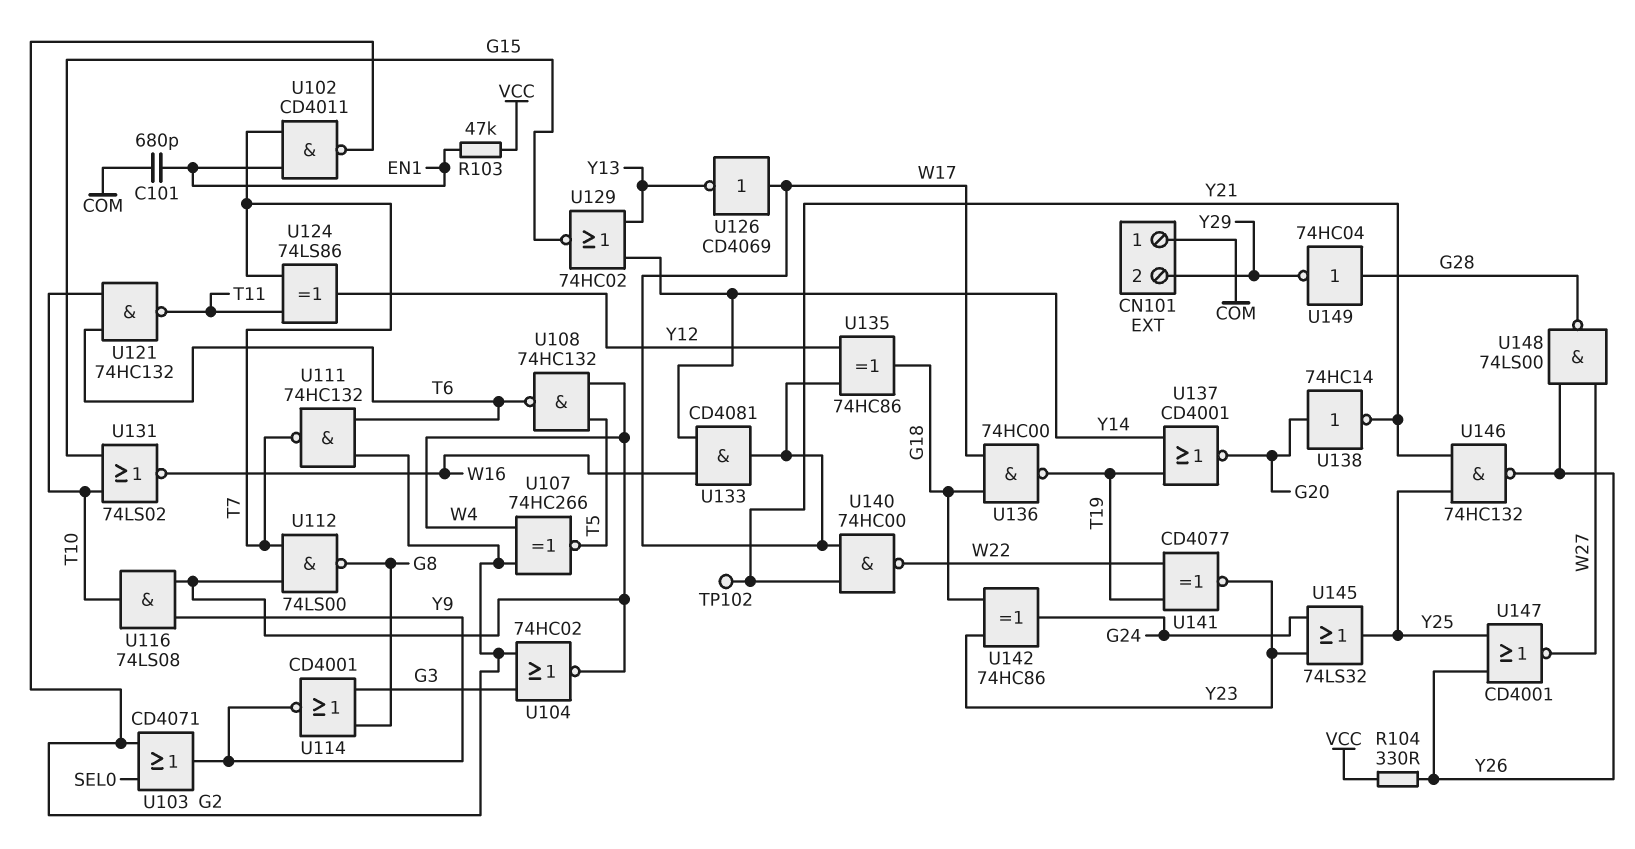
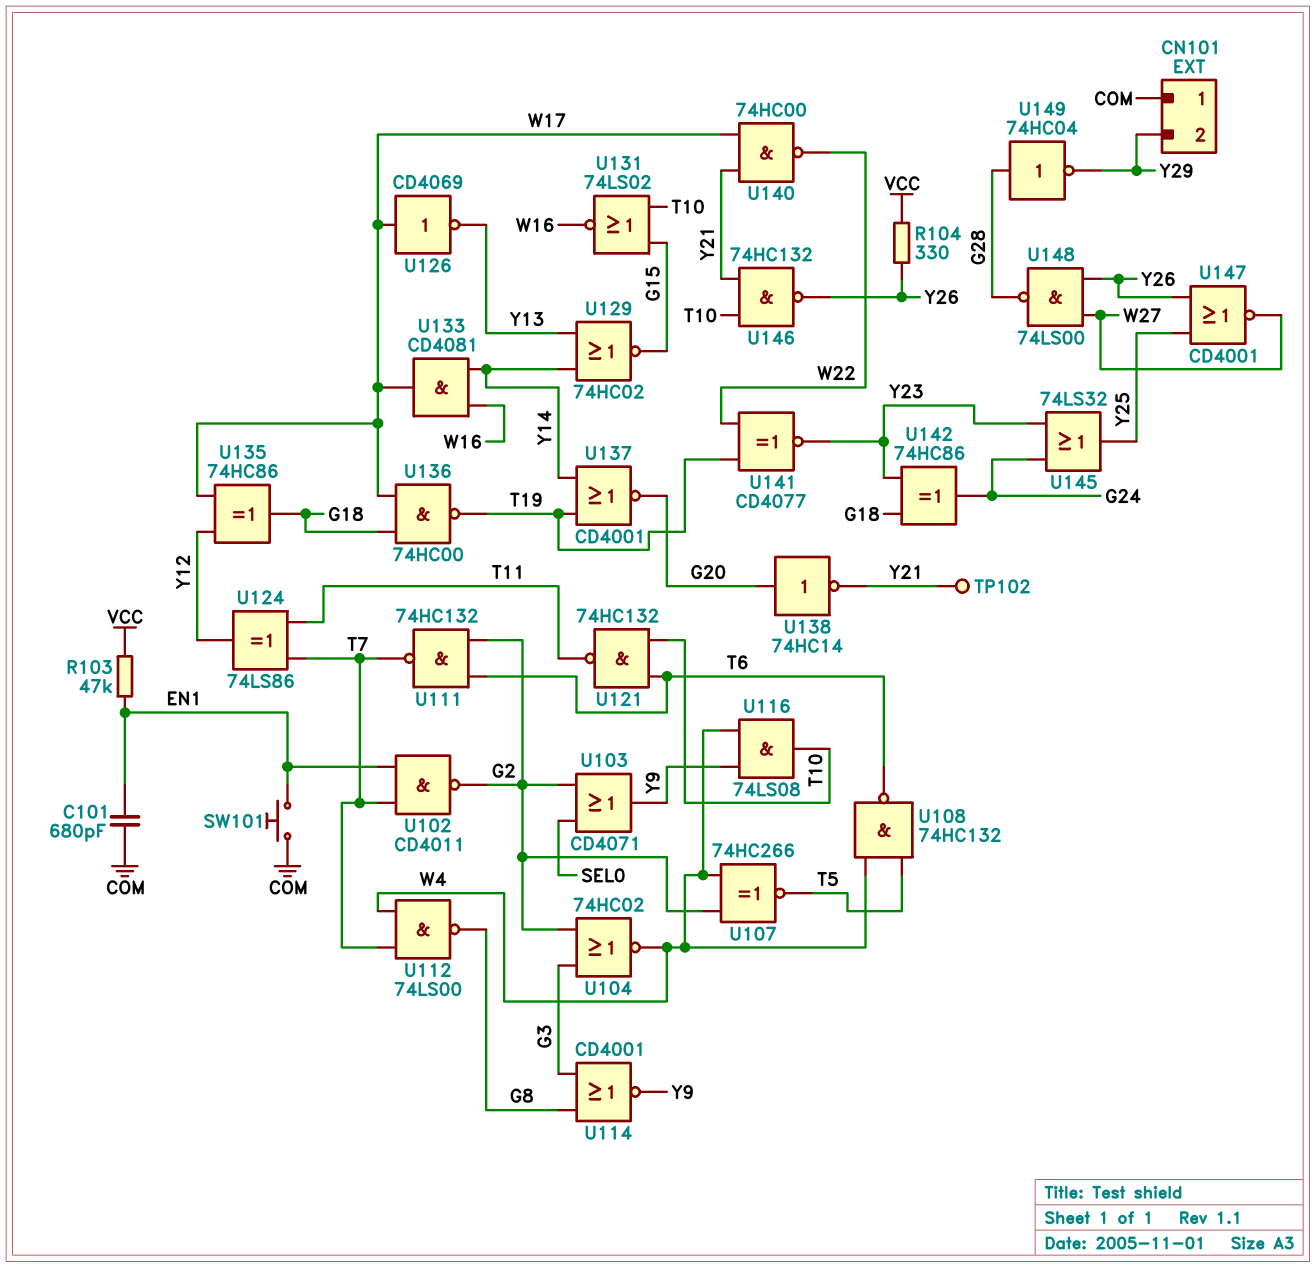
SW101: none -> button (COM, EN1)
U146: NAND 74HC132 (in Y21, in Y25, out Y26) -> NAND 74HC132 (in T10, in Y21, out Y26)

